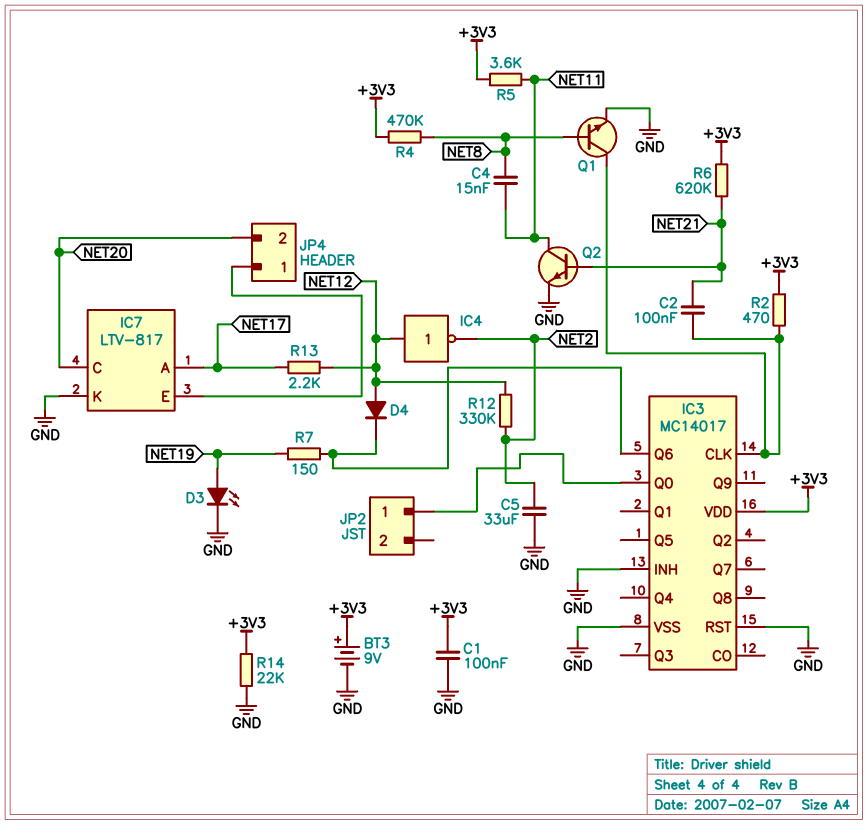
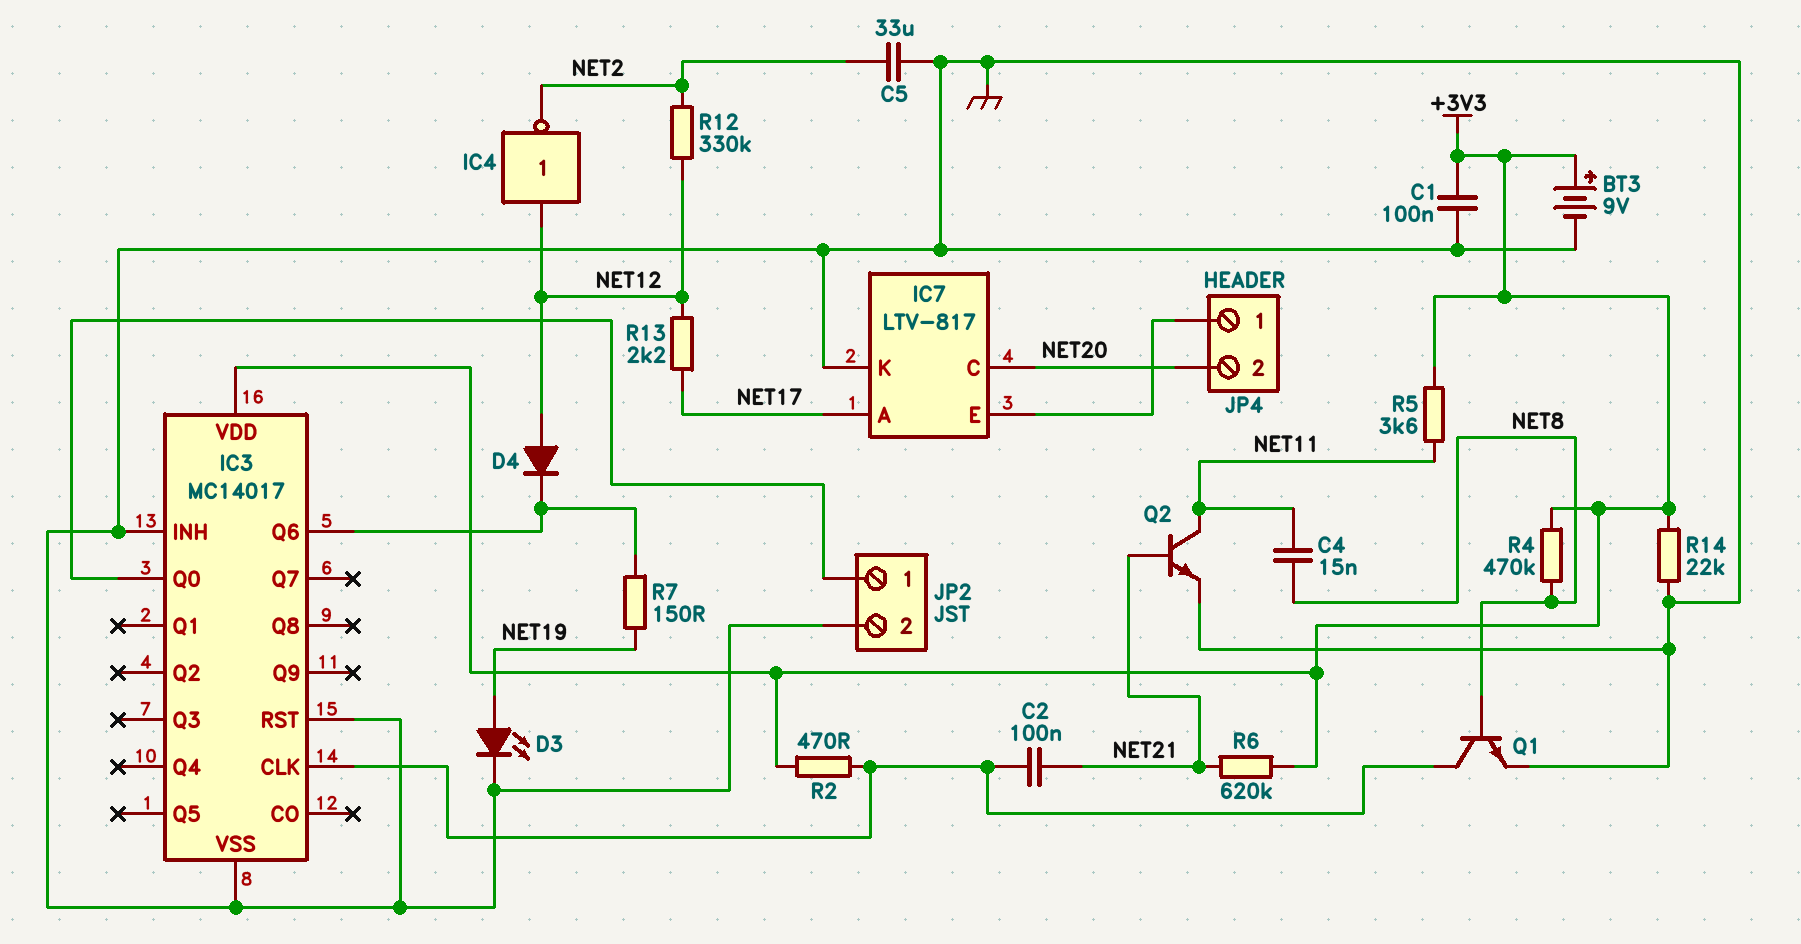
JP2 pin 2: none -> GND

